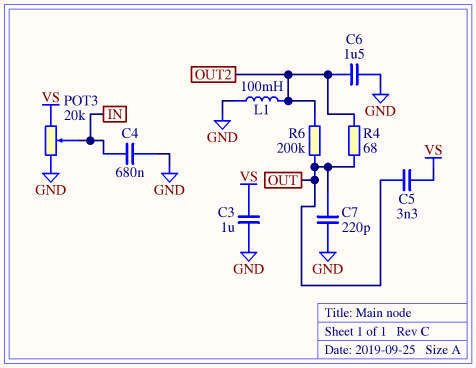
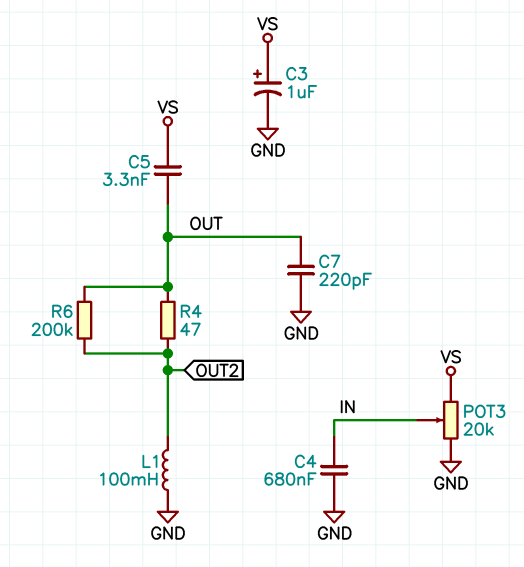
C3: 1uF (GND, VS) -> 1uF (plus VS, minus GND)
C6: 1.5uF (GND, OUT2) -> none
R4: 68 (OUT, OUT2) -> 47 (OUT, OUT2)

